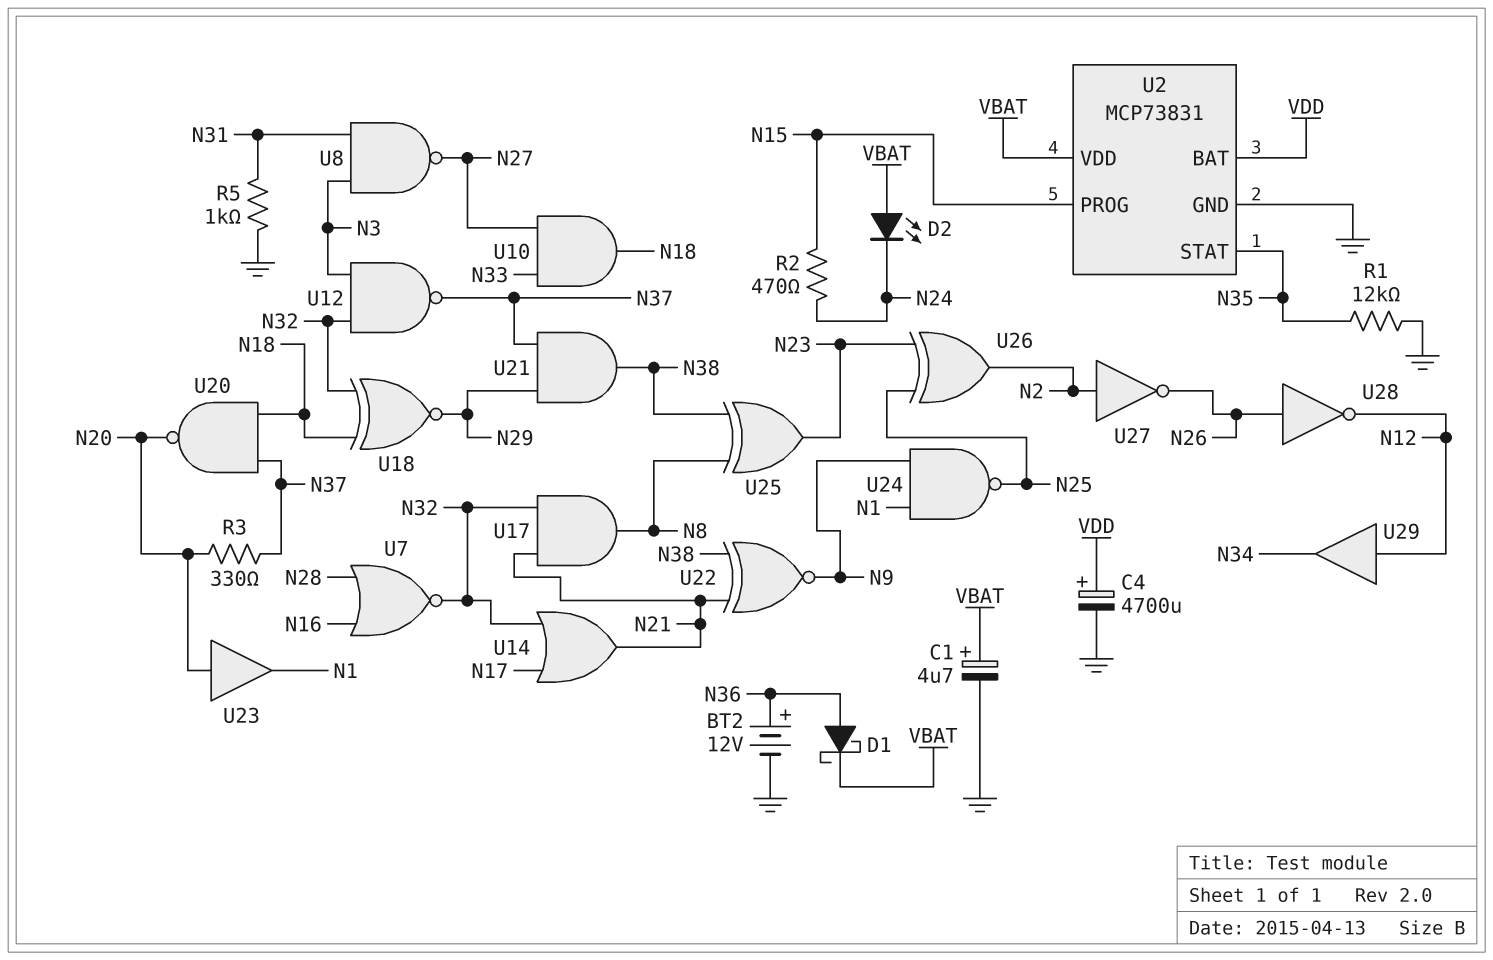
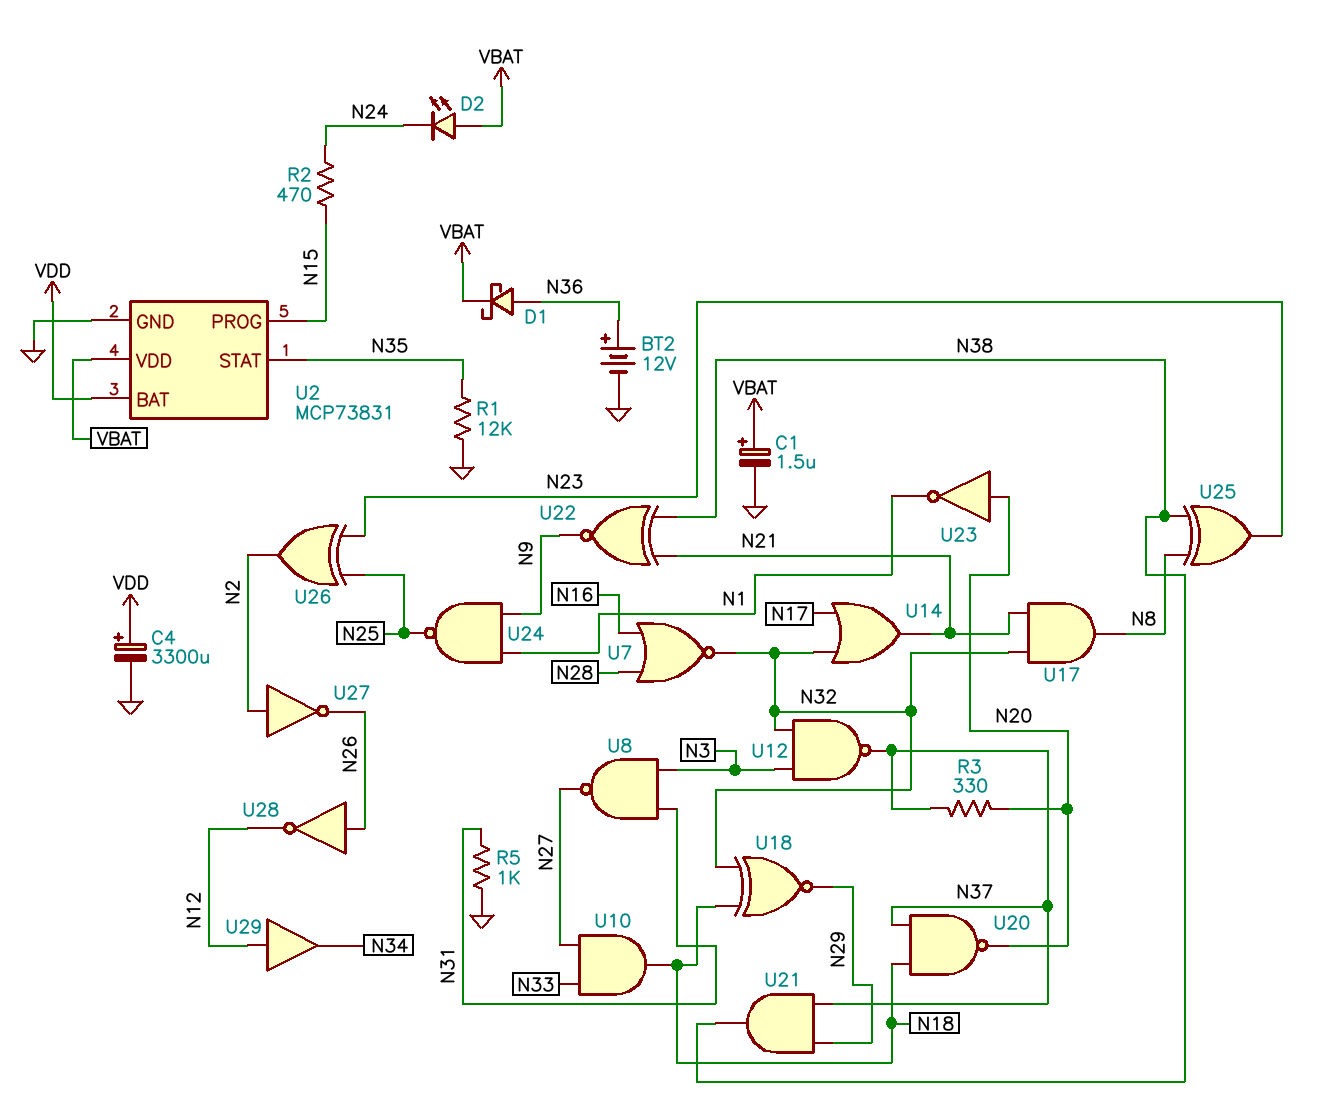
C1: 4.7uF (plus VBAT, minus GND) -> 1.5uF (plus VBAT, minus GND)
C4: 4700uF (plus VDD, minus GND) -> 3300uF (plus VDD, minus GND)
U23: buffer (in N20, out N1) -> NOT (in N20, out N1)

